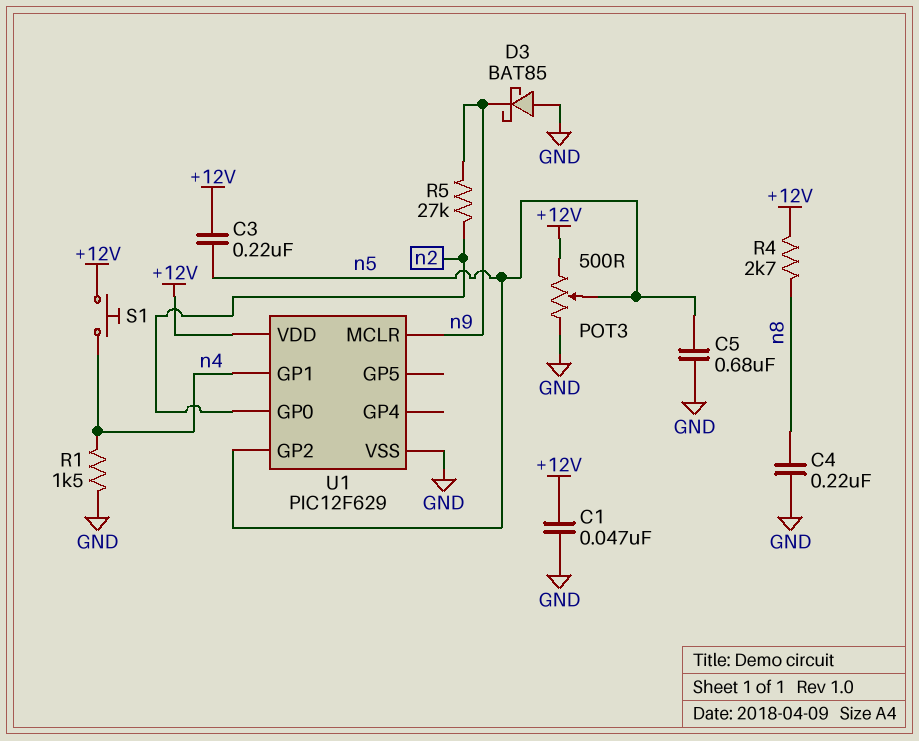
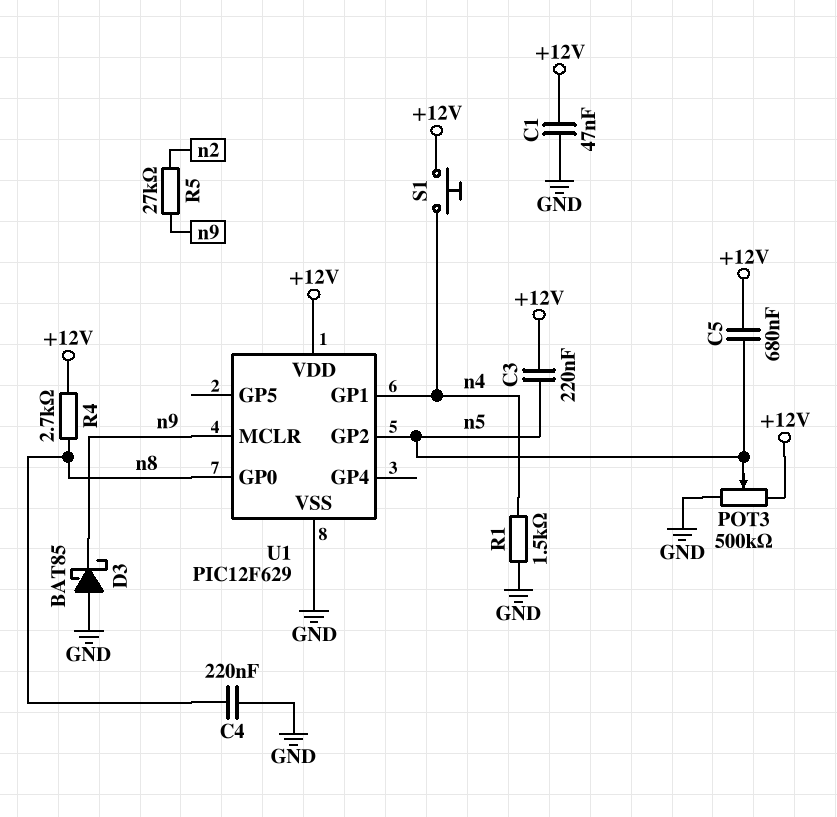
C5: 680nF (GND, n5) -> 680nF (+12V, n5)
POT3: 500 (+12V, GND, wiper n5) -> 500k (+12V, GND, wiper n5)
U1 pin GP0: n2 -> n8

